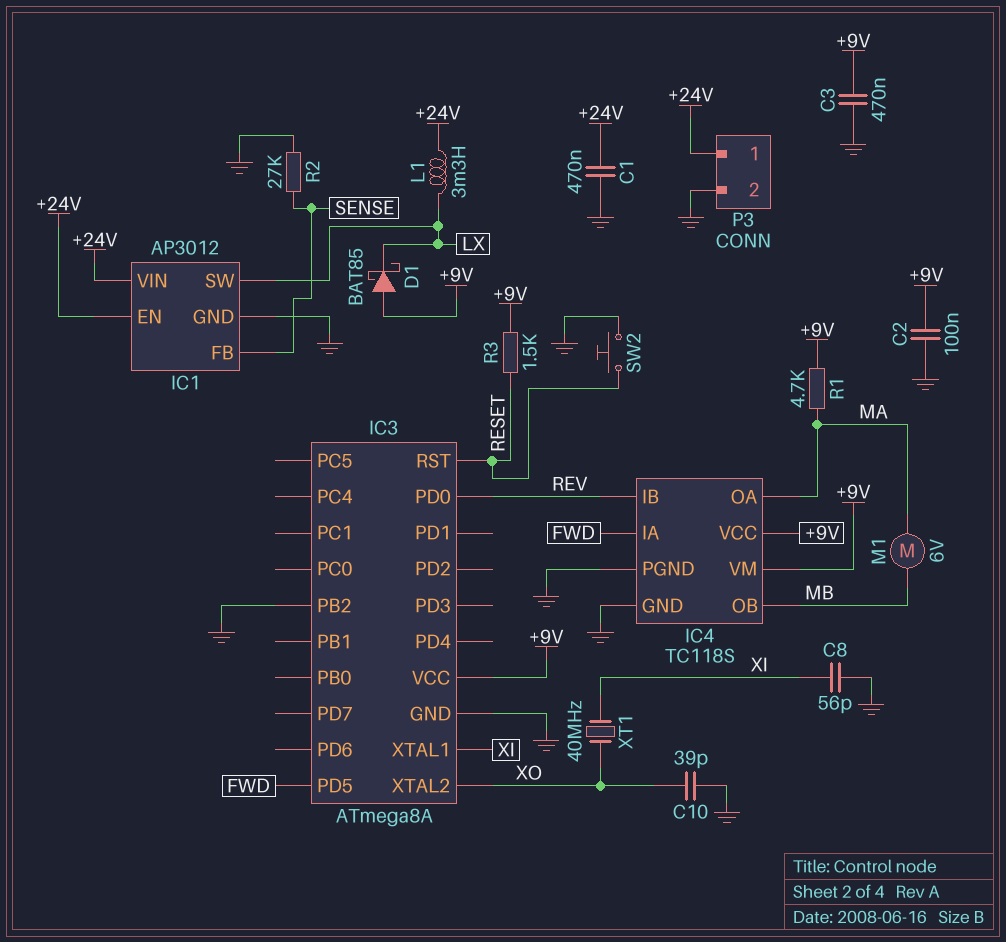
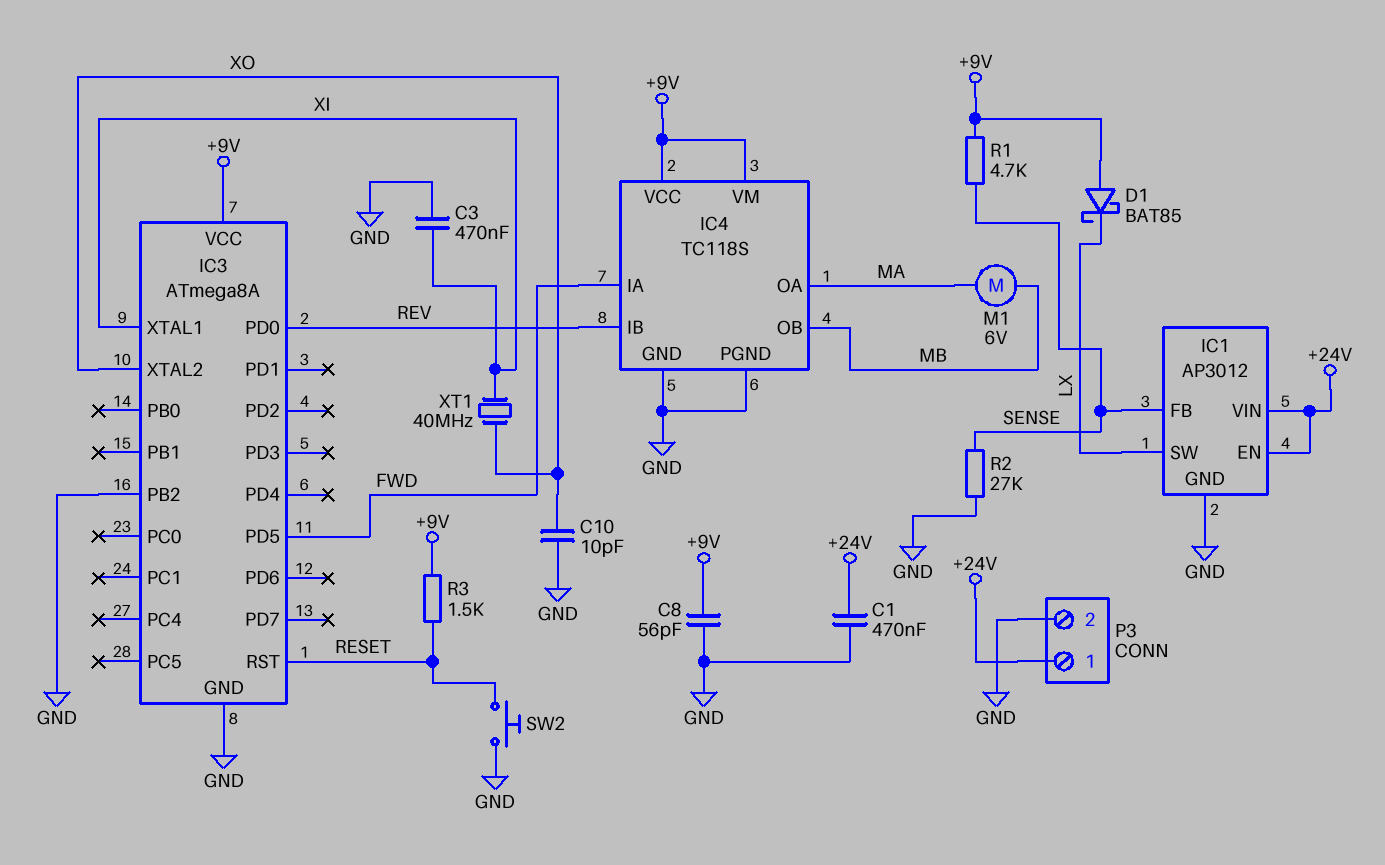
C2: 100nF (+9V, GND) -> none
C3: 470nF (+9V, GND) -> 470nF (GND, XI)
C8: 56pF (GND, XI) -> 56pF (+9V, GND)
C10: 39pF (GND, XO) -> 10pF (GND, XO)
L1: 3.3mH (+24V, LX) -> none
R1: 4.7k (+9V, MA) -> 4.7k (+9V, SENSE)

